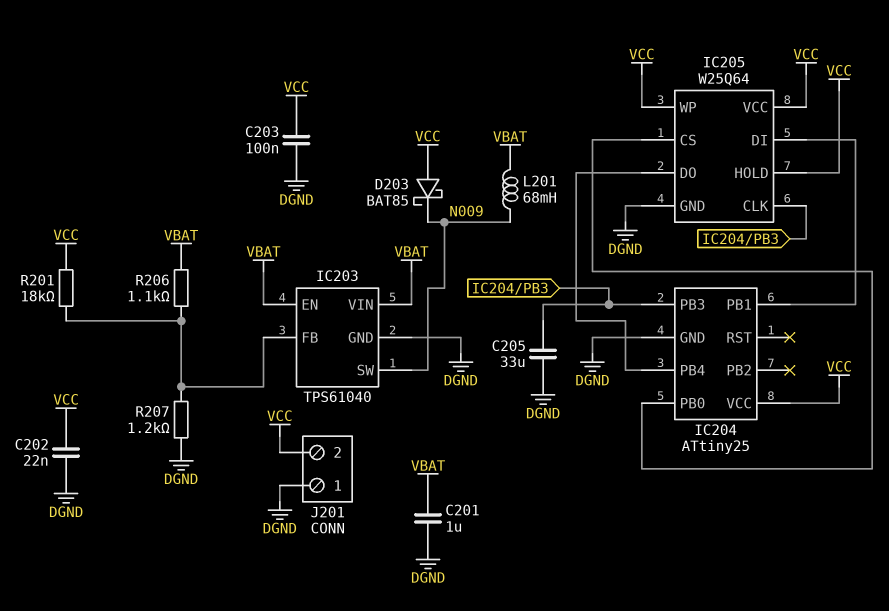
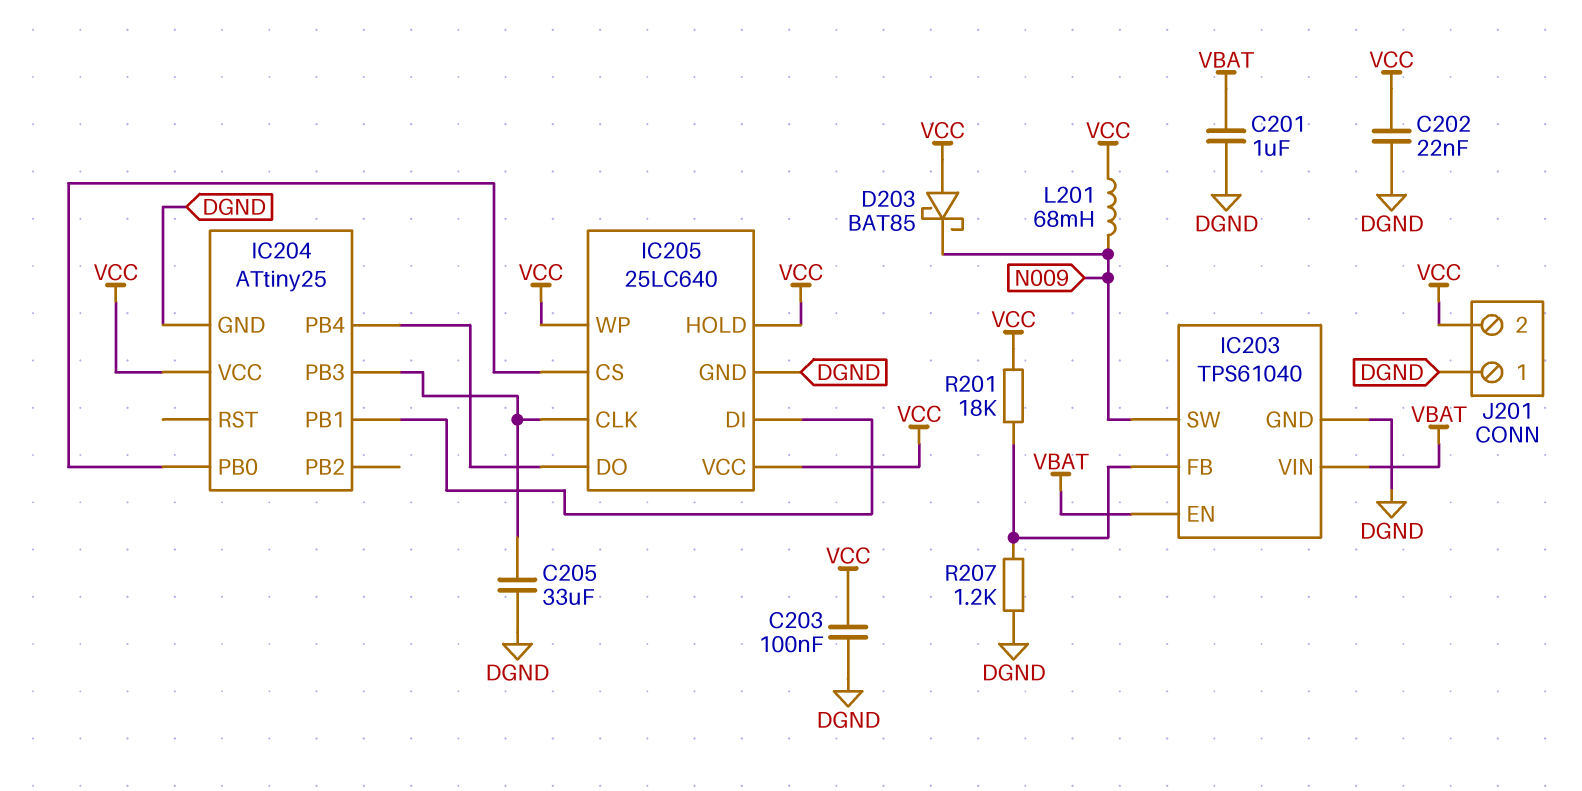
IC205: W25Q64 -> 25LC640
L201: 68mH (N009, VBAT) -> 68mH (N009, VCC)
R206: 1.1k (IC203/FB, VBAT) -> none

